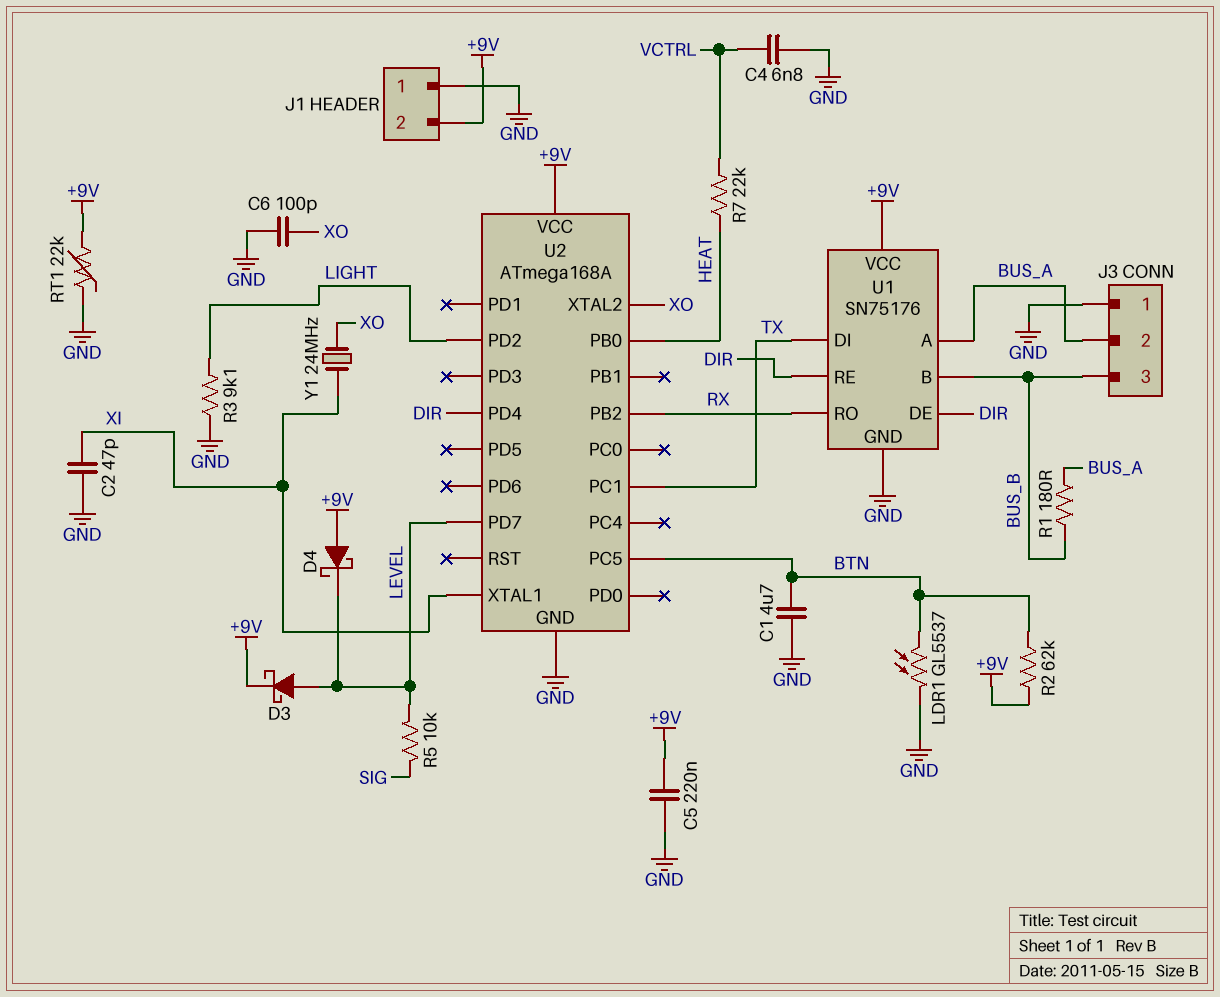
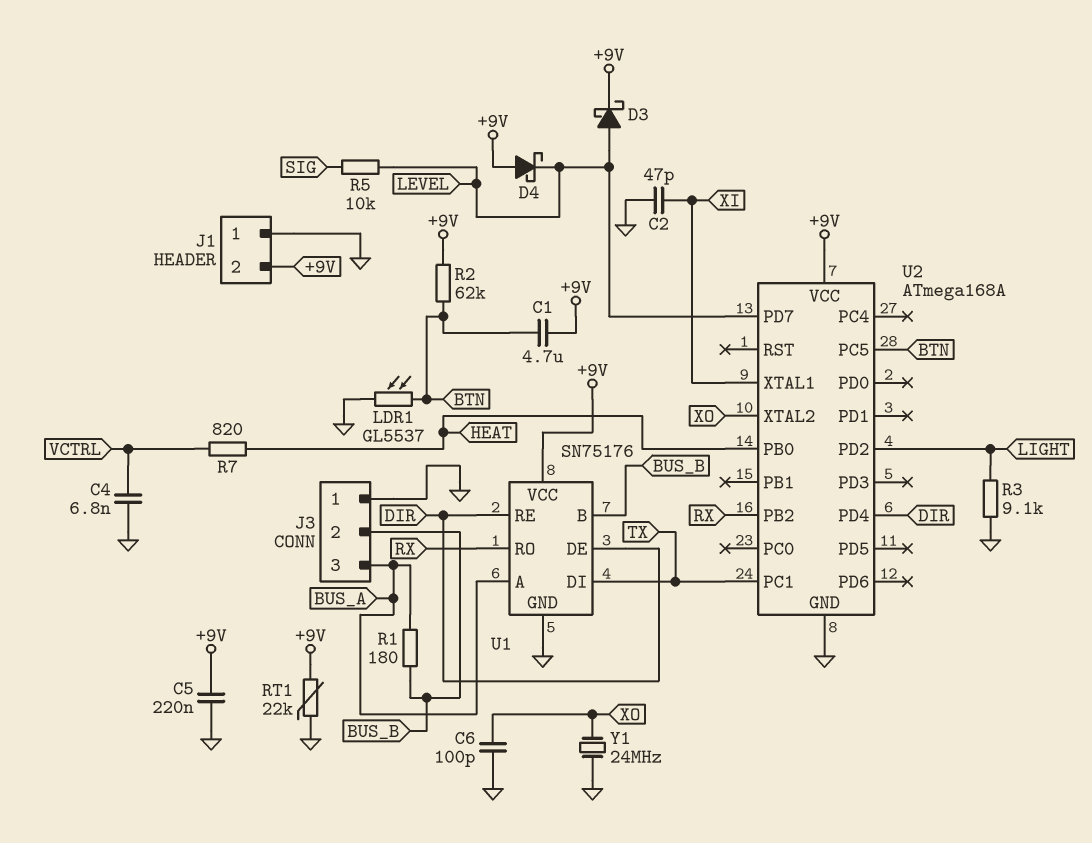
C1: 4.7uF (BTN, GND) -> 4.7uF (+9V, BTN)
J3 pin 2: BUS_A -> BUS_B
J3 pin 3: BUS_B -> BUS_A
R7: 22k (HEAT, VCTRL) -> 820 (HEAT, VCTRL)
Y1: 24MHz (XI, XO) -> 24MHz (GND, XO)

